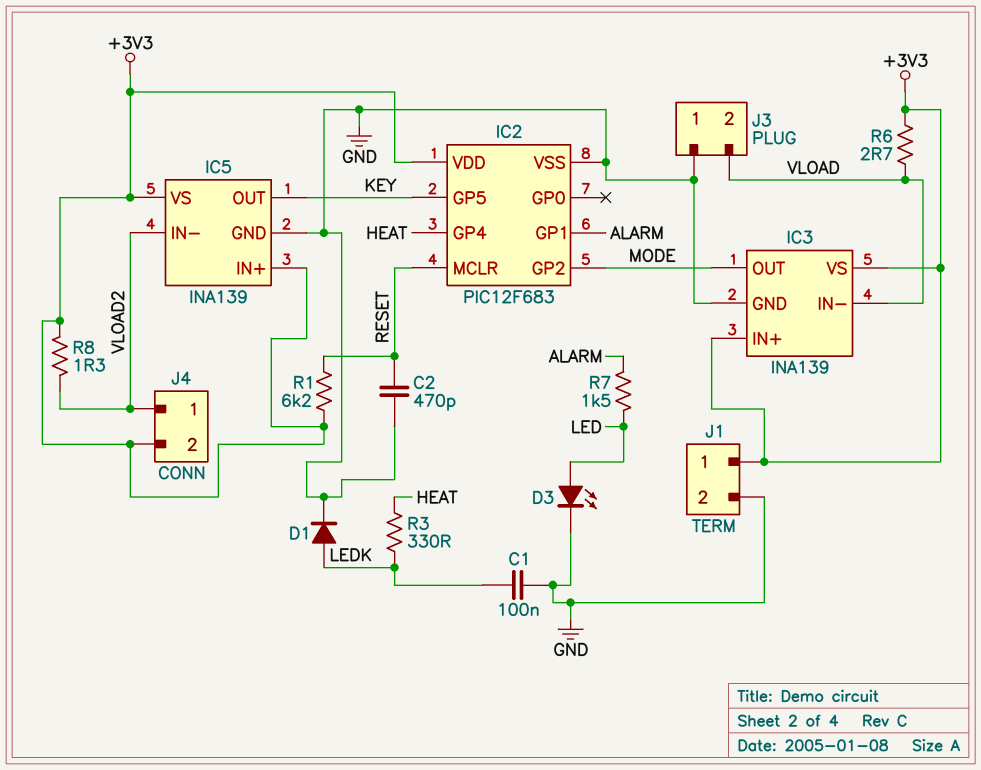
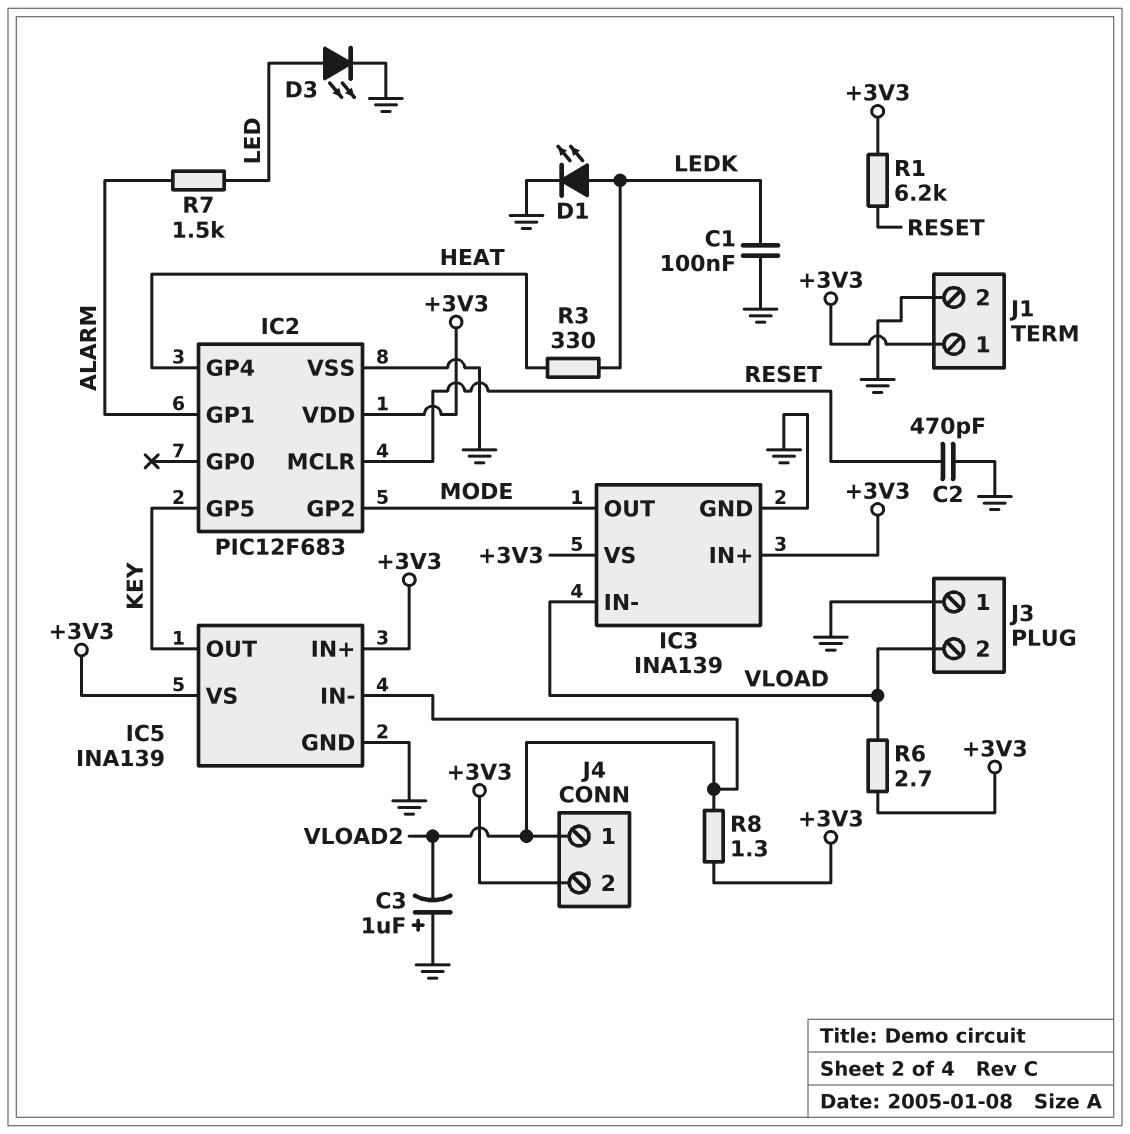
C3: none -> 1uF (plus GND, minus VLOAD2)
D1: diode (A LEDK, K GND) -> LED (A LEDK, K GND)

